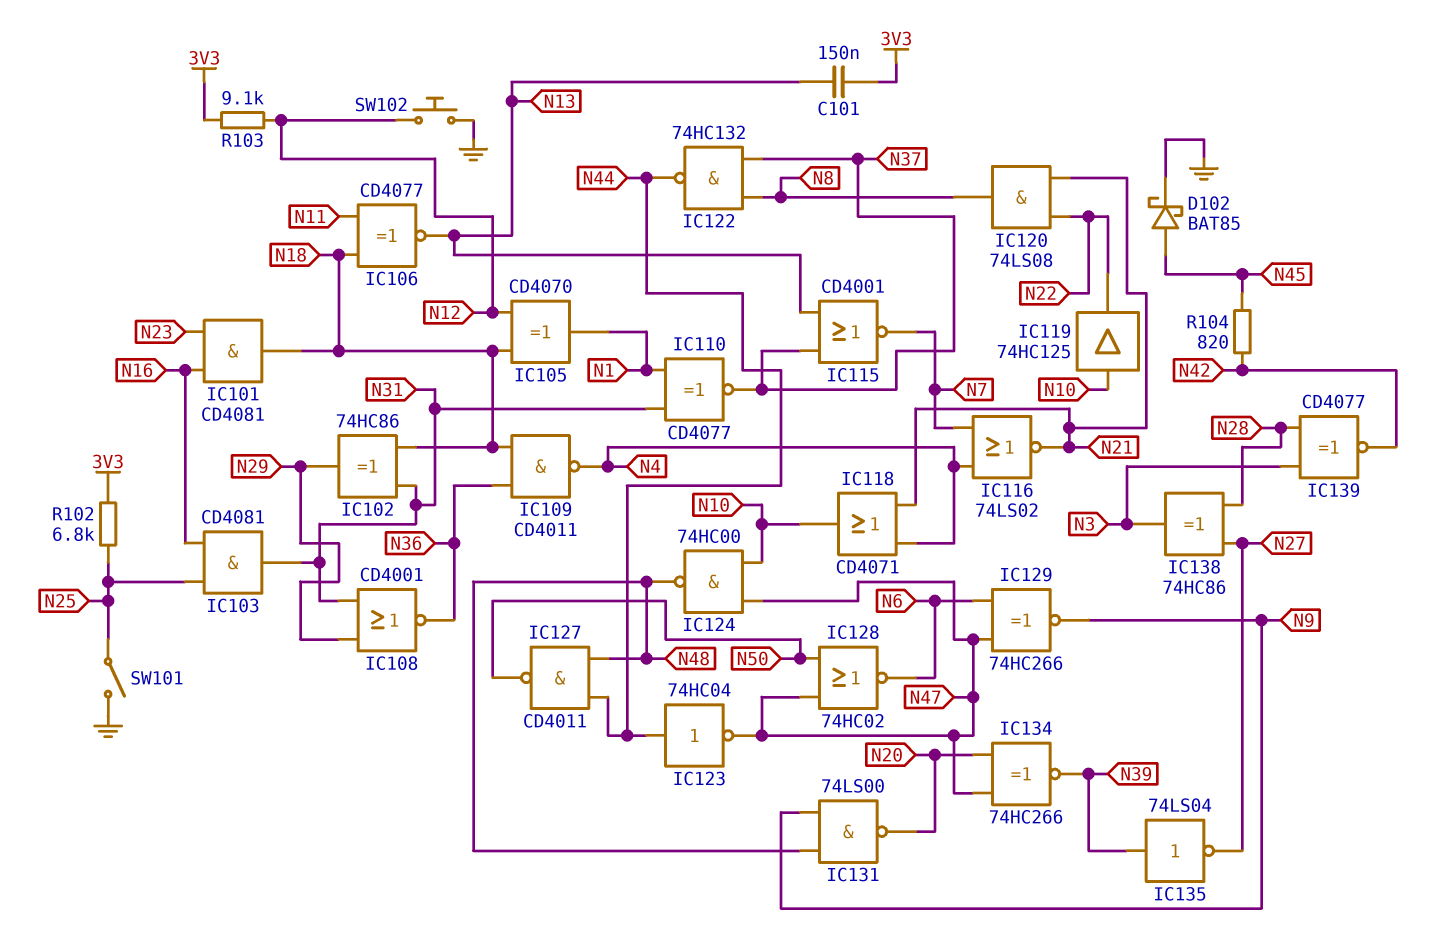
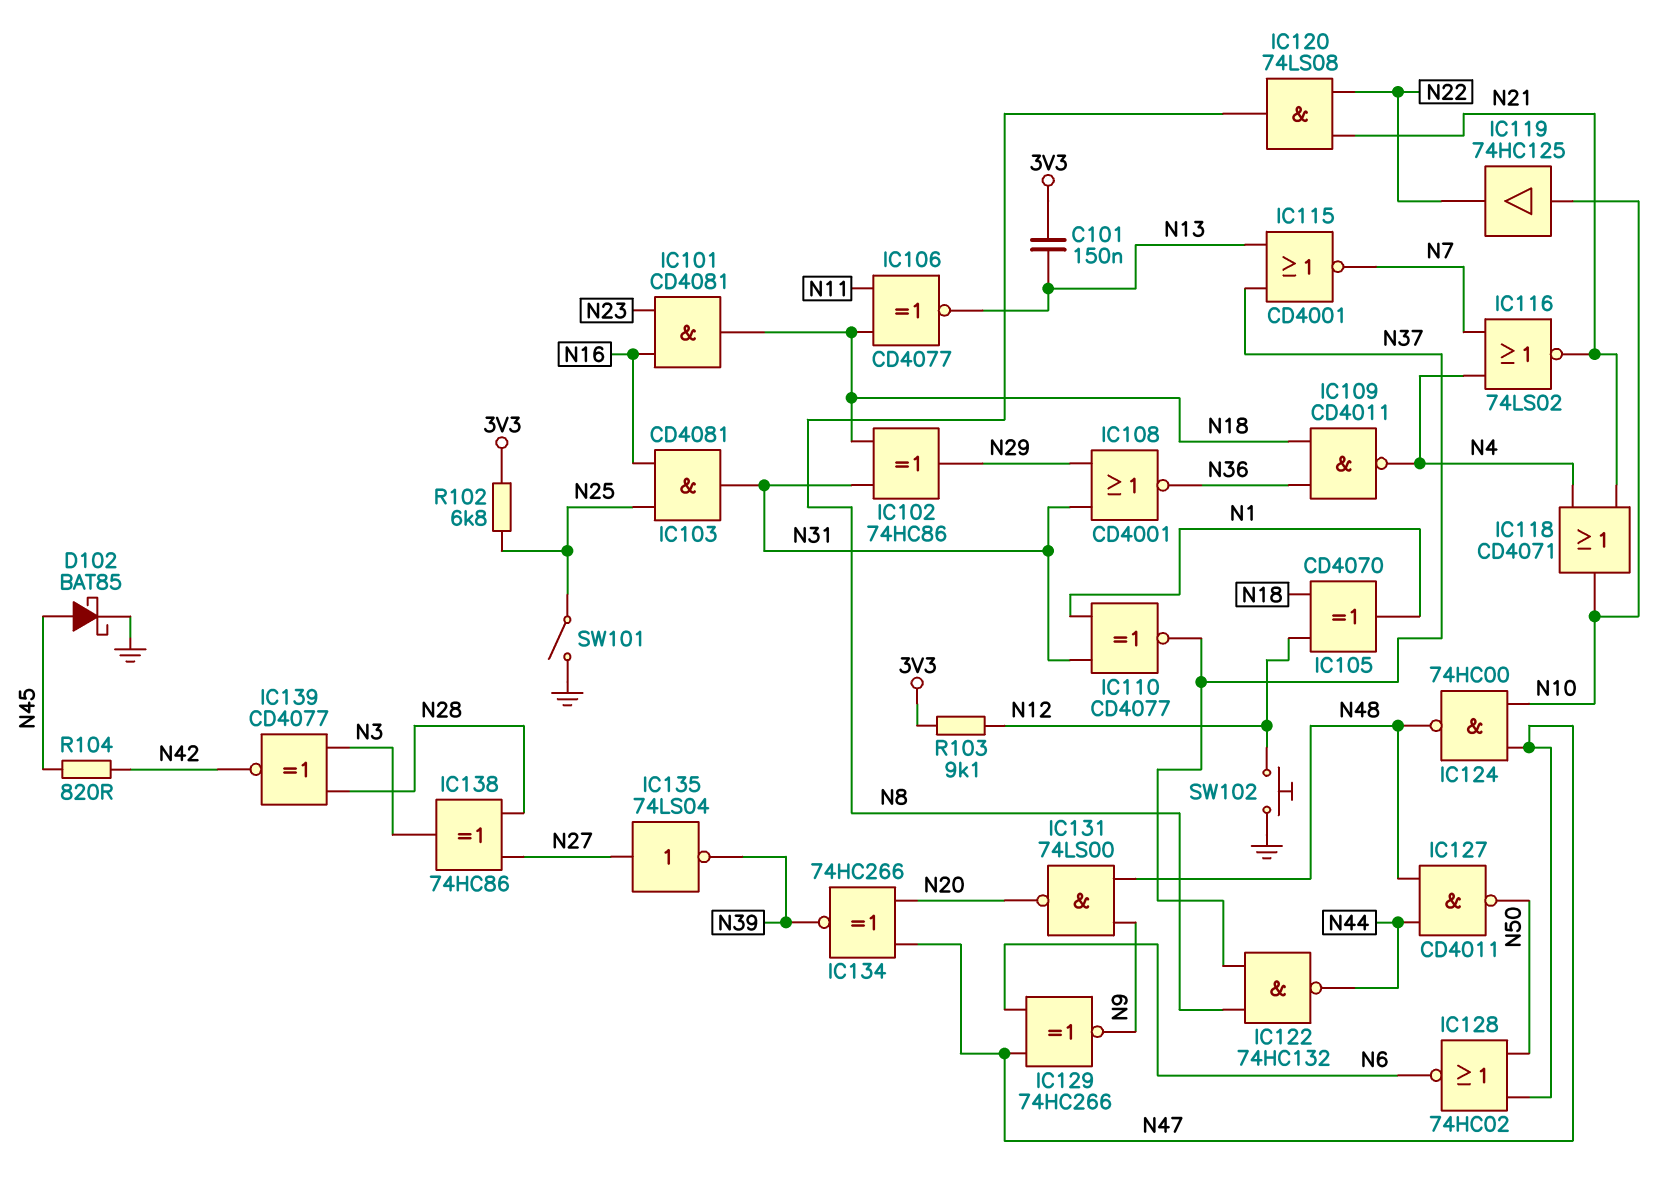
IC123: NOT 74HC04 (in N44, out N47) -> none
IC135: NOT 74LS04 (in N39, out N27) -> NOT 74LS04 (in N27, out N39)

